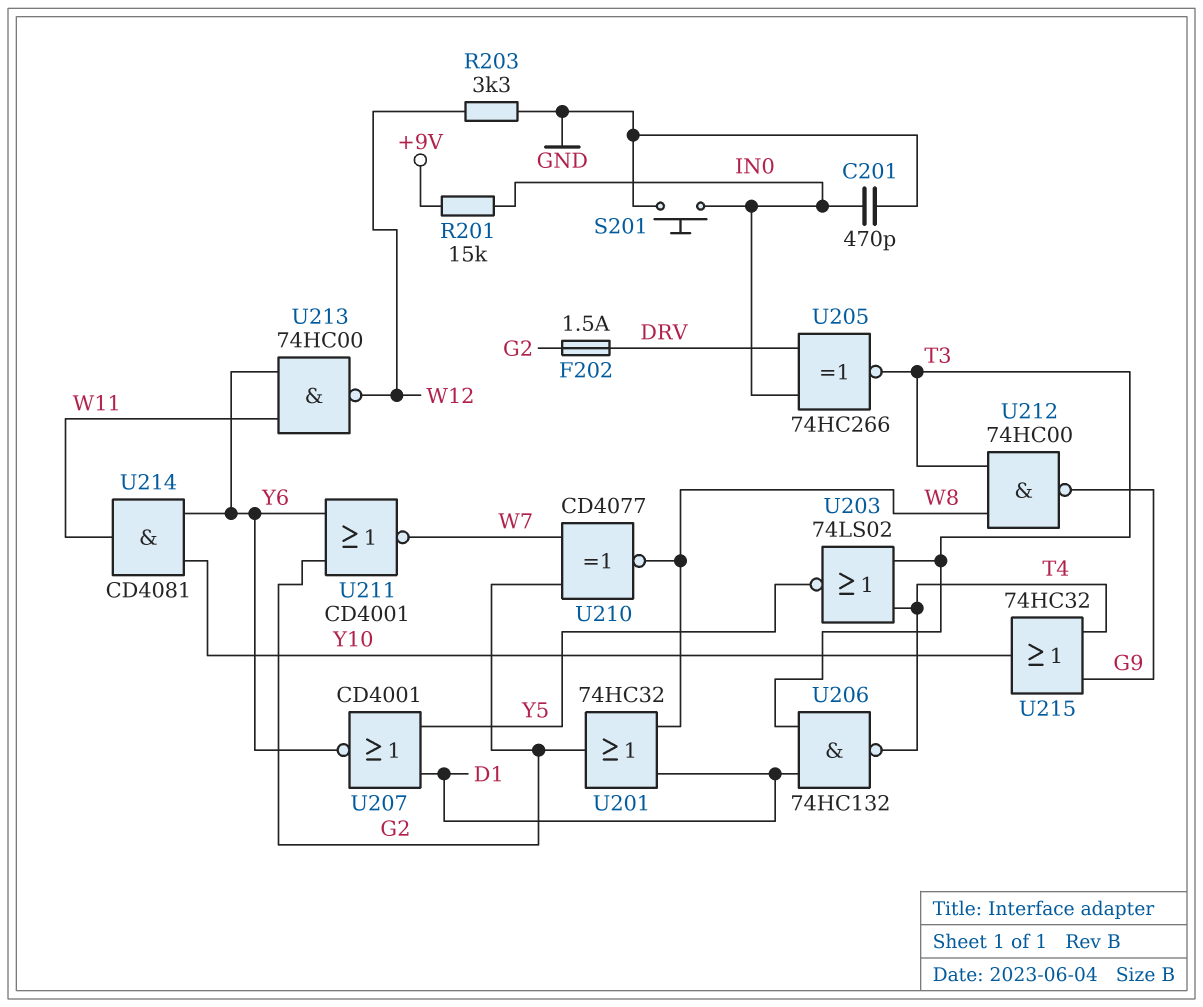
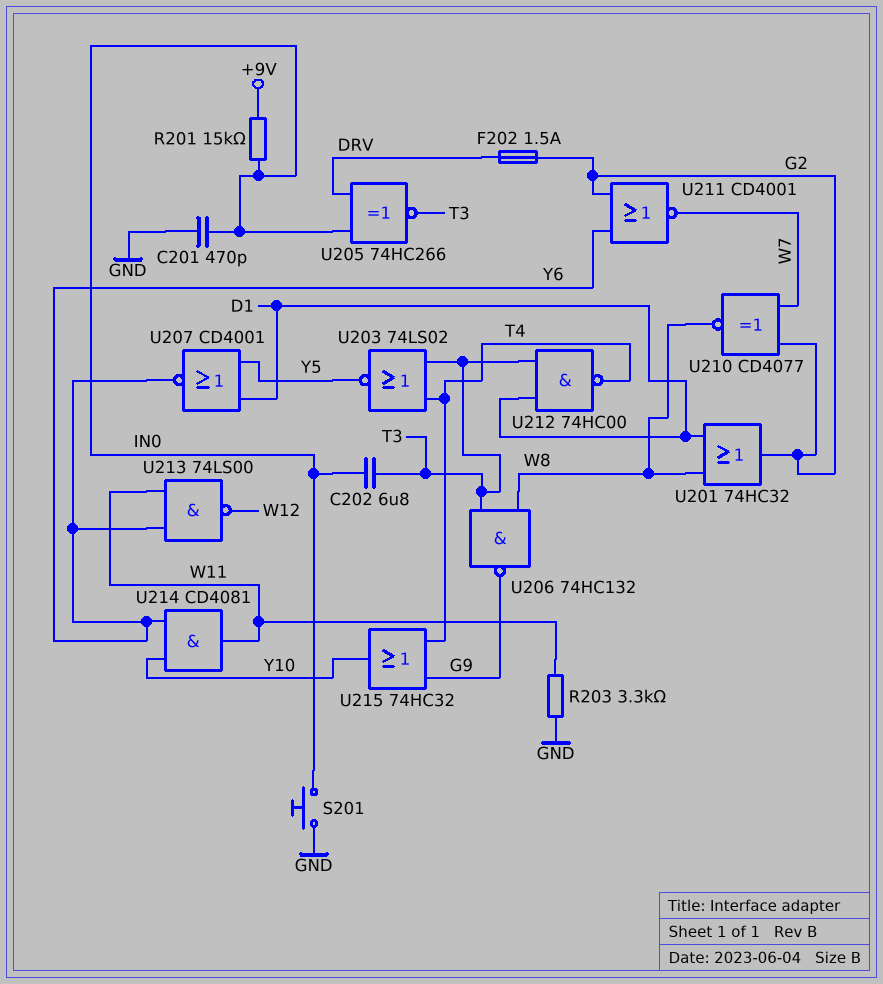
C202: none -> 6.8uF (IN0, T3)
R203: 3.3k (GND, W12) -> 3.3k (GND, W11)
U206: NAND 74HC132 (in D1, in T3, out T4) -> NAND 74HC132 (in T3, in W8, out G9)
U212: NAND 74HC00 (in T3, in W8, out G9) -> NAND 74HC00 (in D1, in T3, out T4)
U213: NAND 74HC00 (in W11, in Y6, out W12) -> NAND 74LS00 (in W11, in Y6, out W12)

